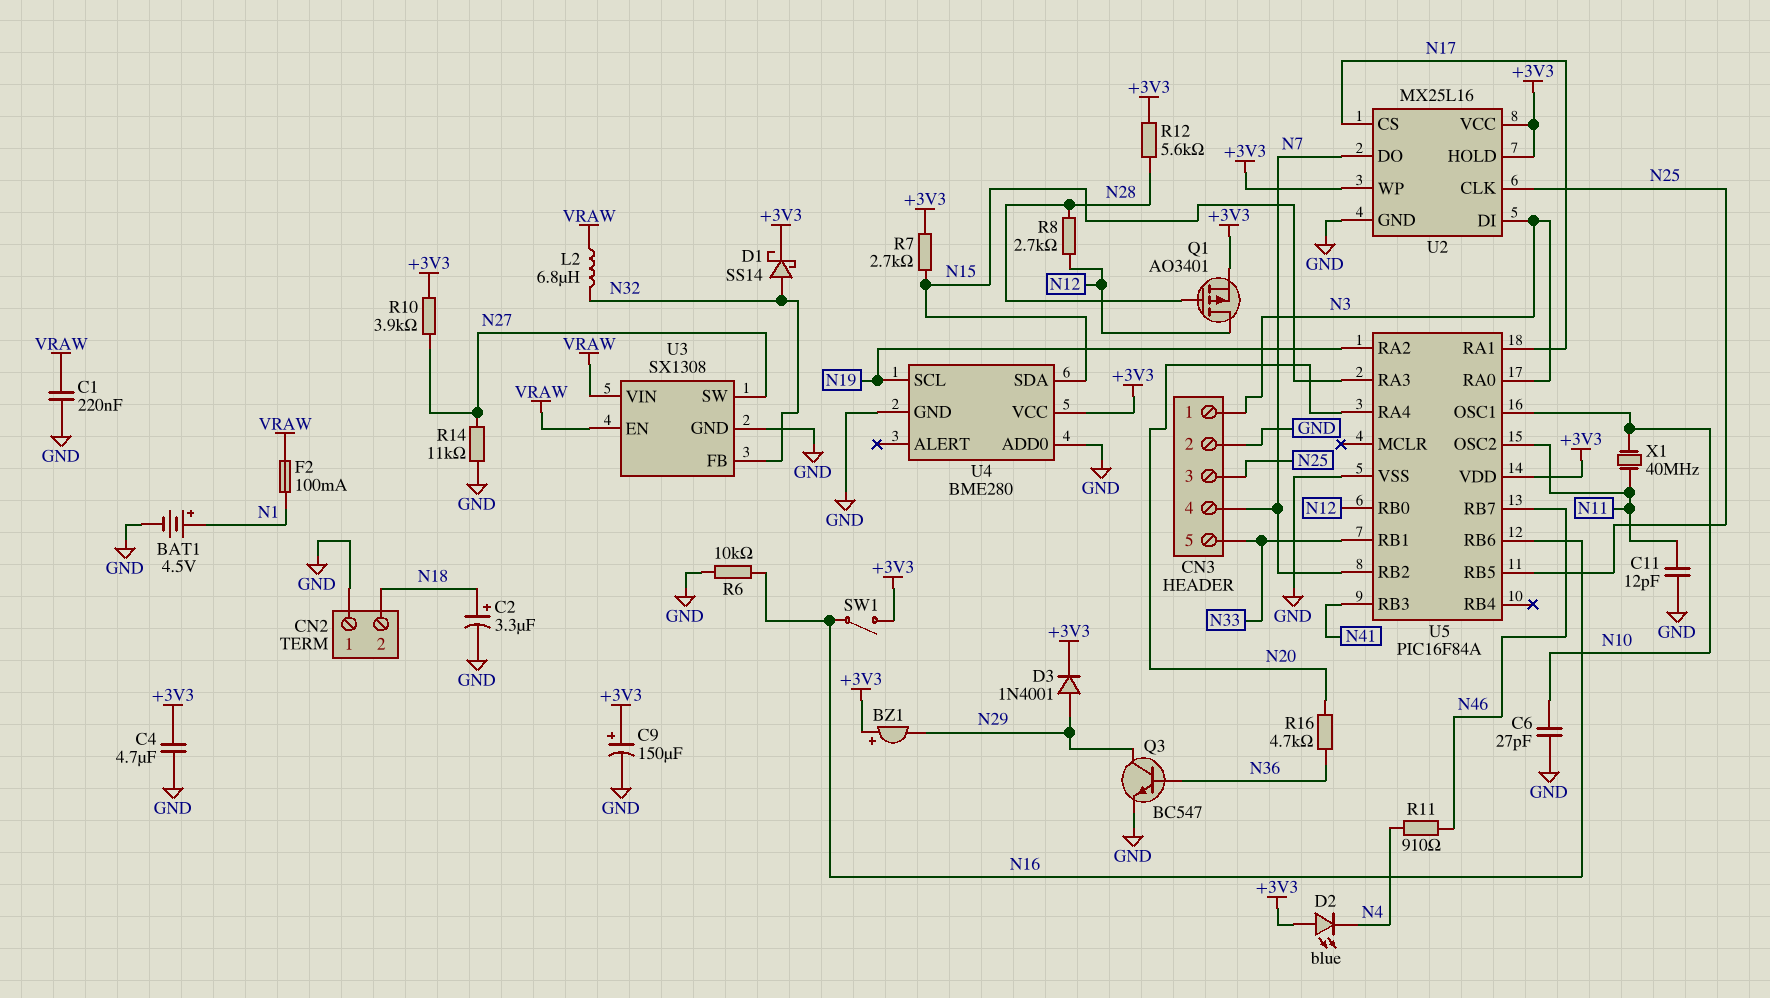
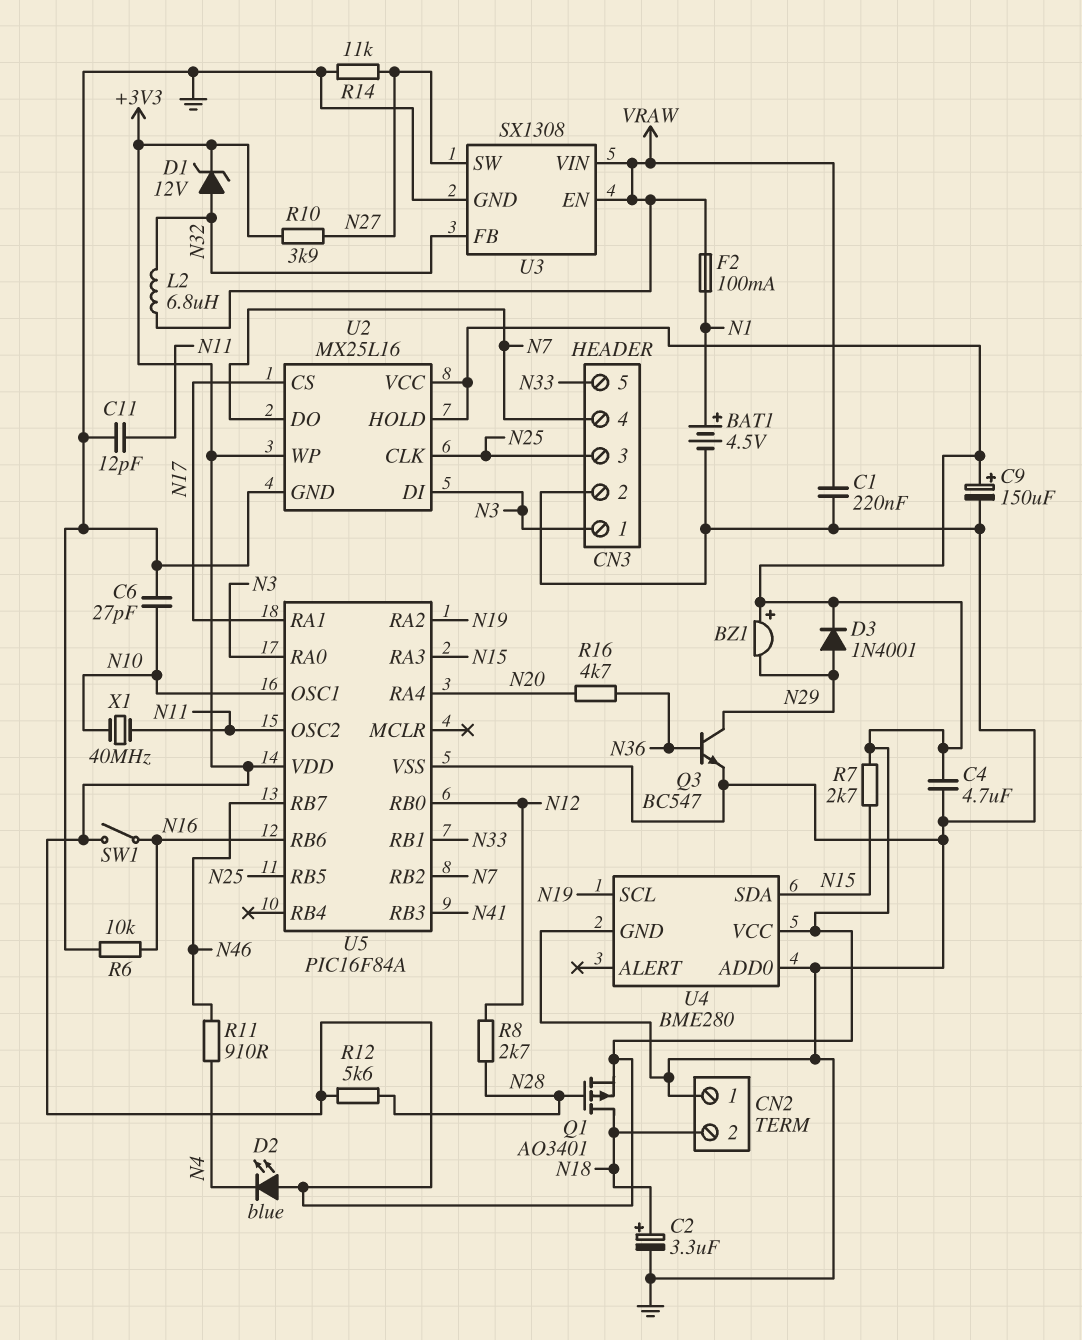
D1: schottky SS14 (A N32, K +3V3) -> zener 12V (A N32, K +3V3)
Q1: PMOS AO3401 (G N28, D N12, S +3V3) -> PMOS AO3401 (G N28, D N18, S +3V3)

